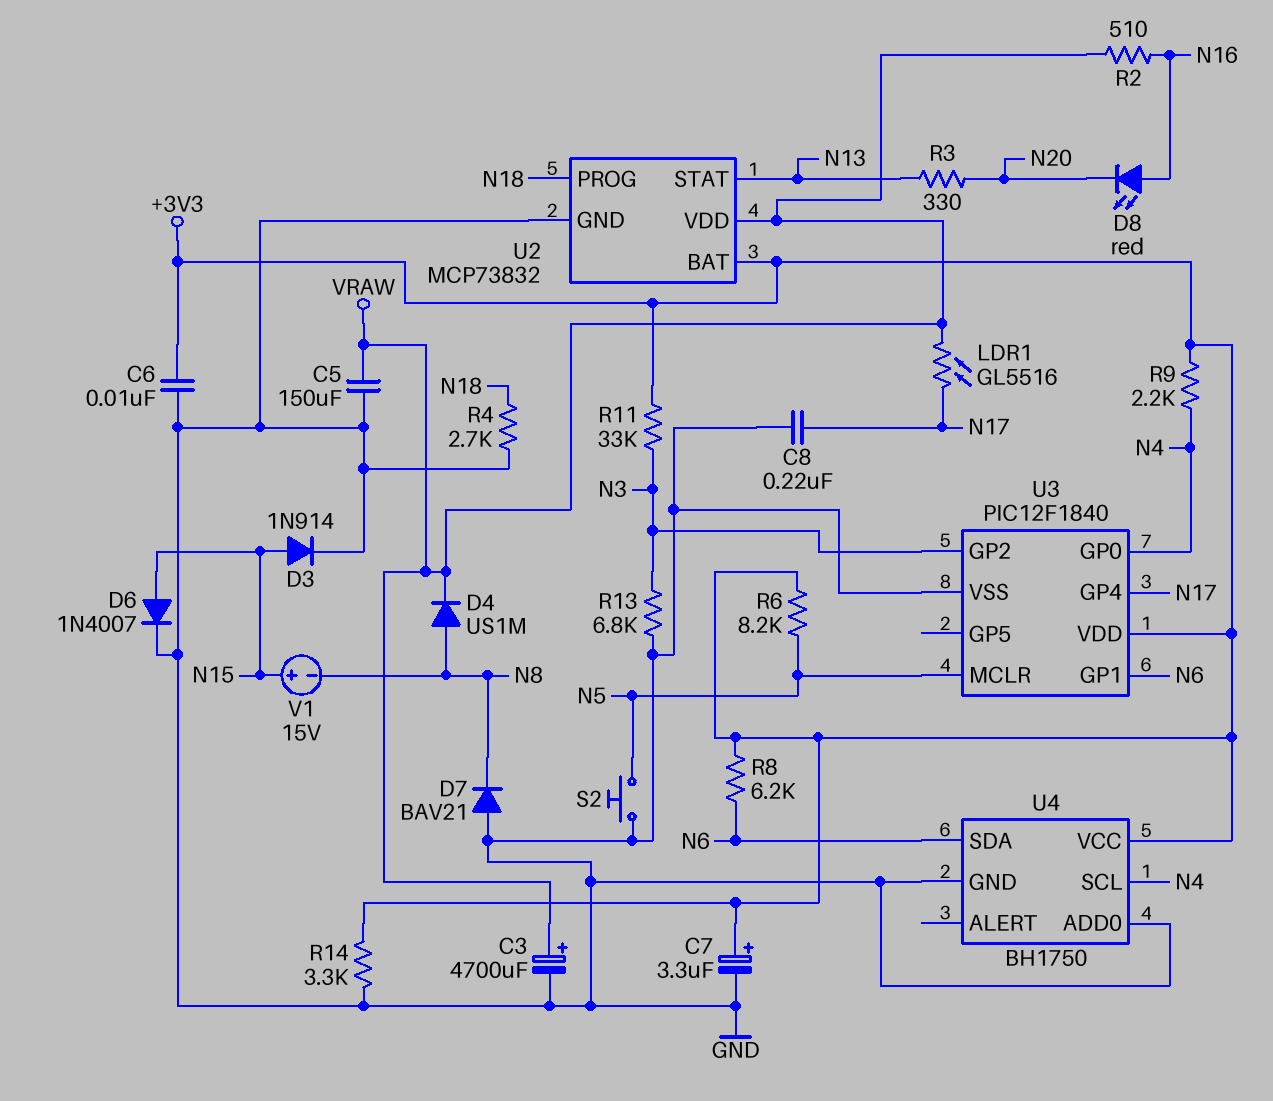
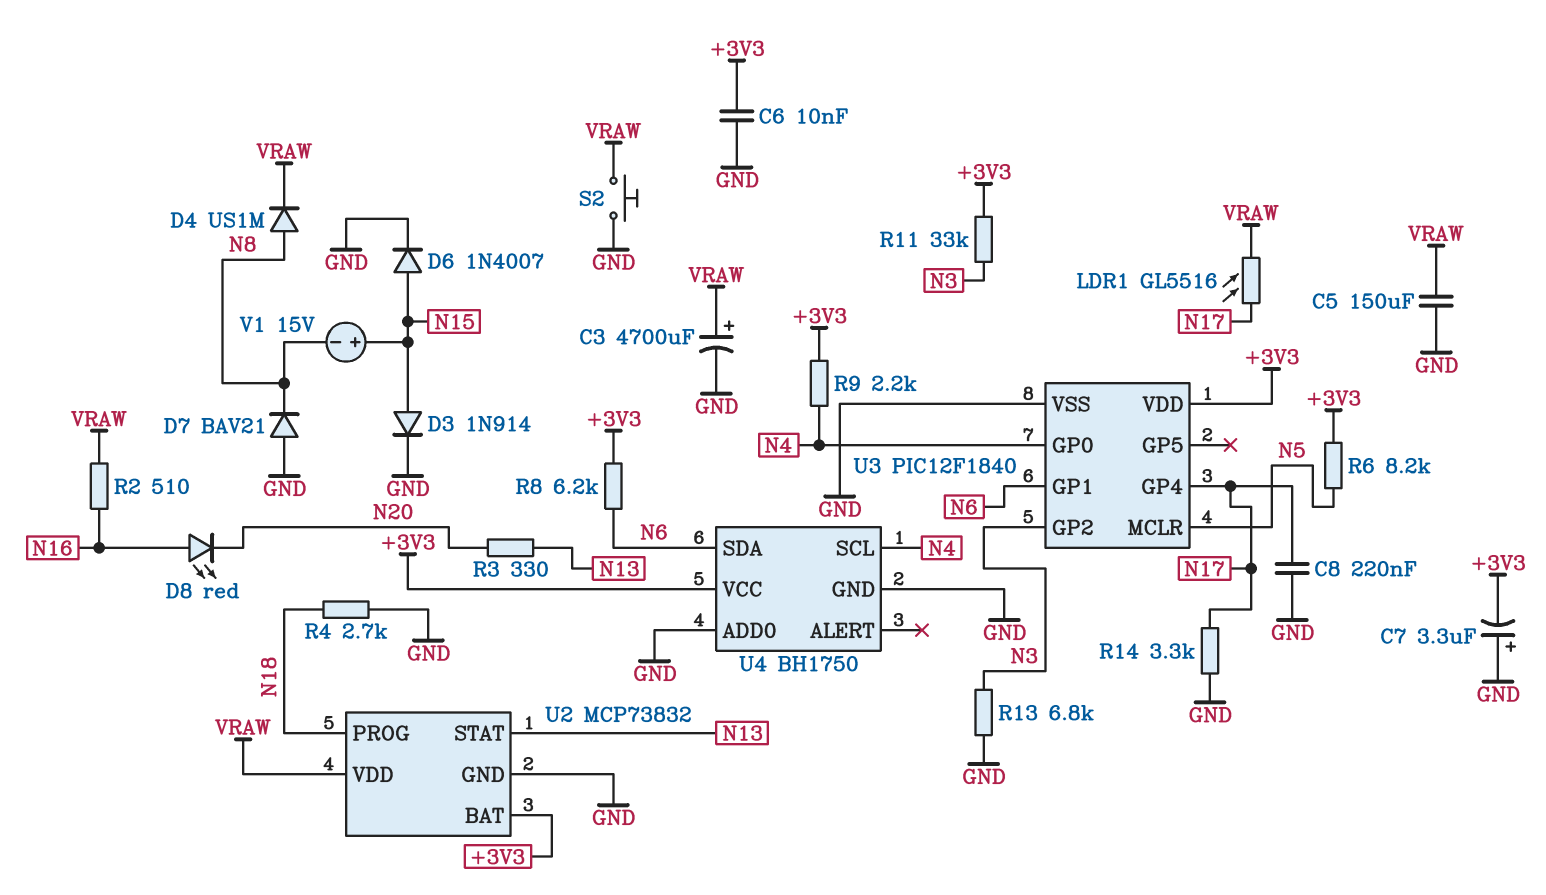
C7: 3.3uF (plus +3V3, minus GND) -> 3.3uF (plus GND, minus +3V3)
R14: 3.3k (+3V3, GND) -> 3.3k (GND, N17)
S2: button (GND, N5) -> button (GND, VRAW)

